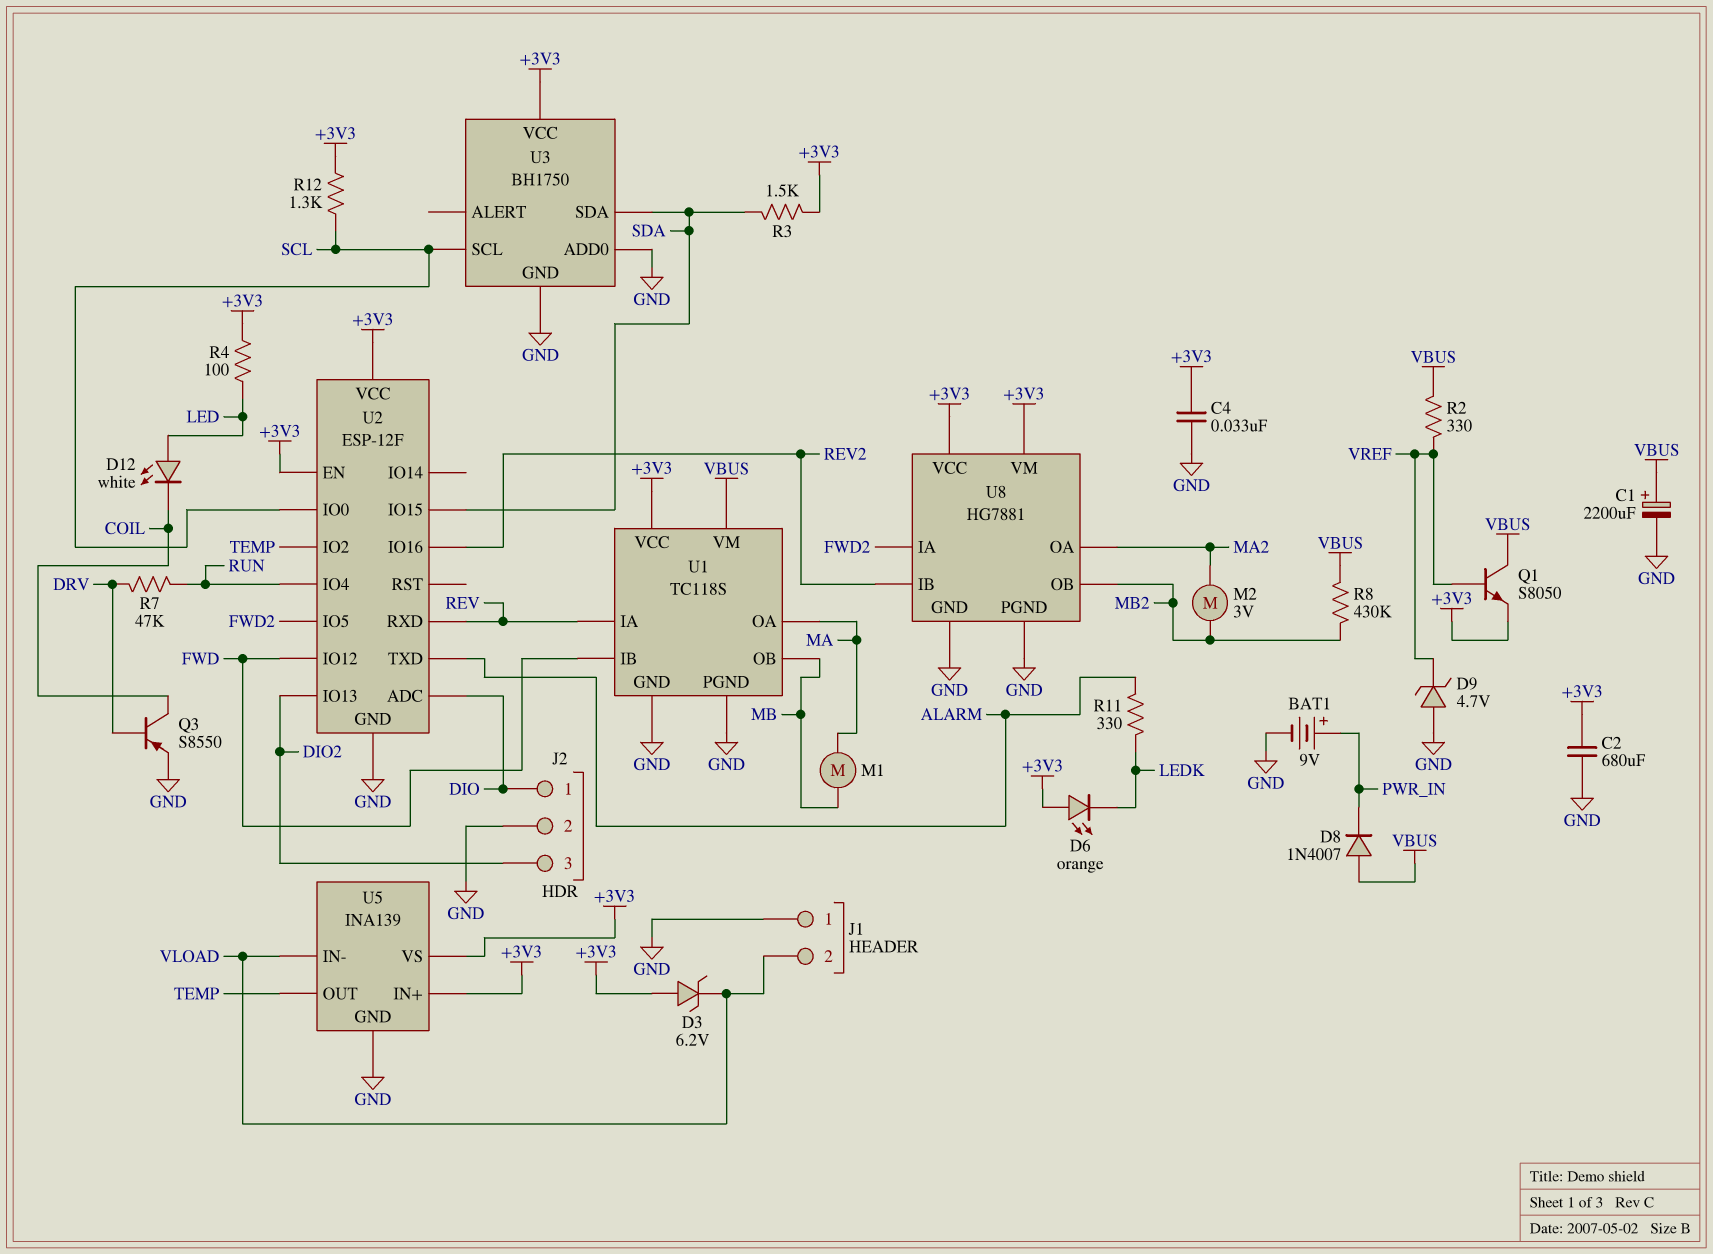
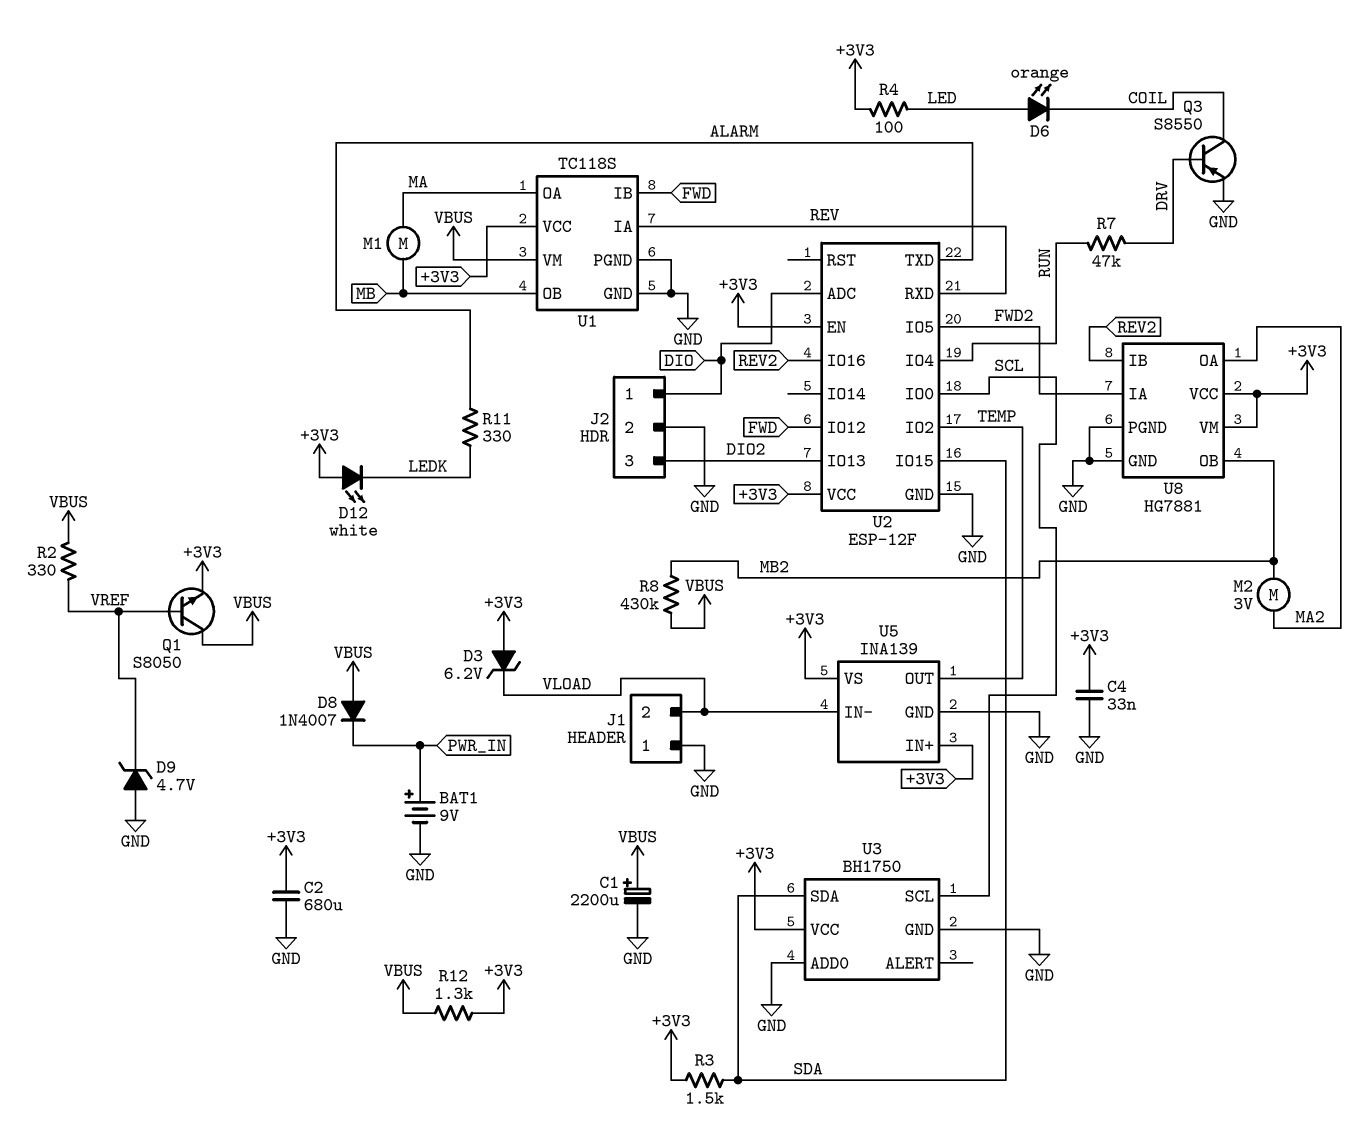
D6: LED orange (A +3V3, K LEDK) -> LED orange (A LED, K COIL)
D12: LED white (A LED, K COIL) -> LED white (A +3V3, K LEDK)
R12: 1.3k (+3V3, SCL) -> 1.3k (+3V3, VBUS)

